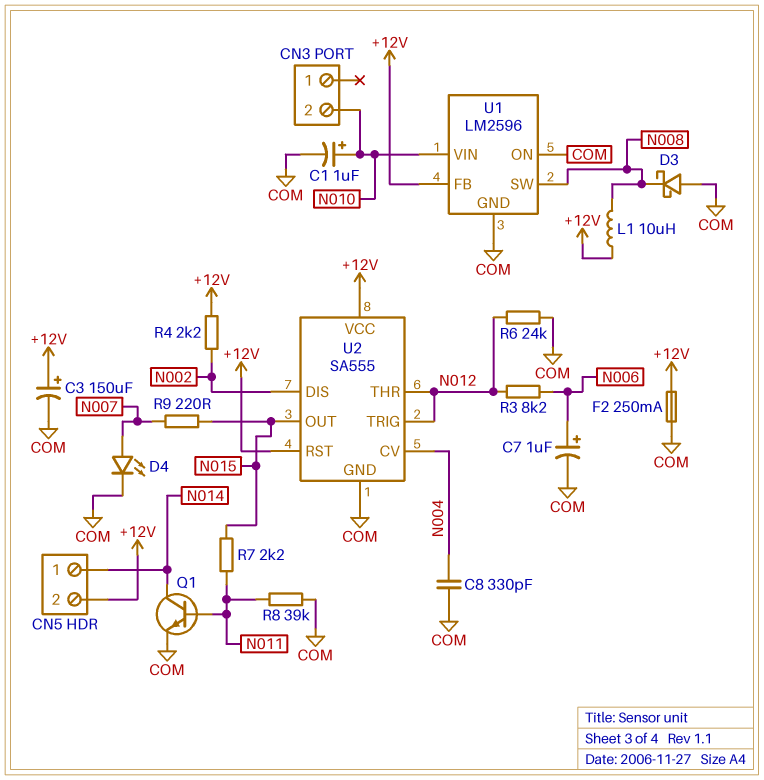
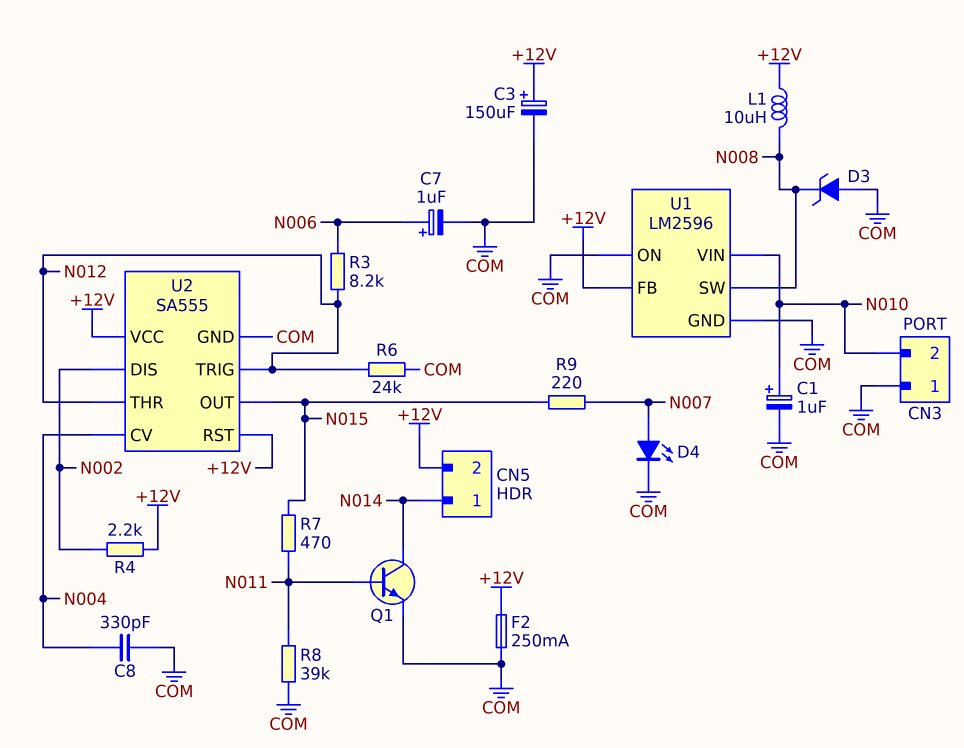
CN3 pin 1: none -> COM
D3: schottky (A COM, K N008) -> zener (A COM, K N008)
R7: 2.2k (N011, N015) -> 470 (N011, N015)

